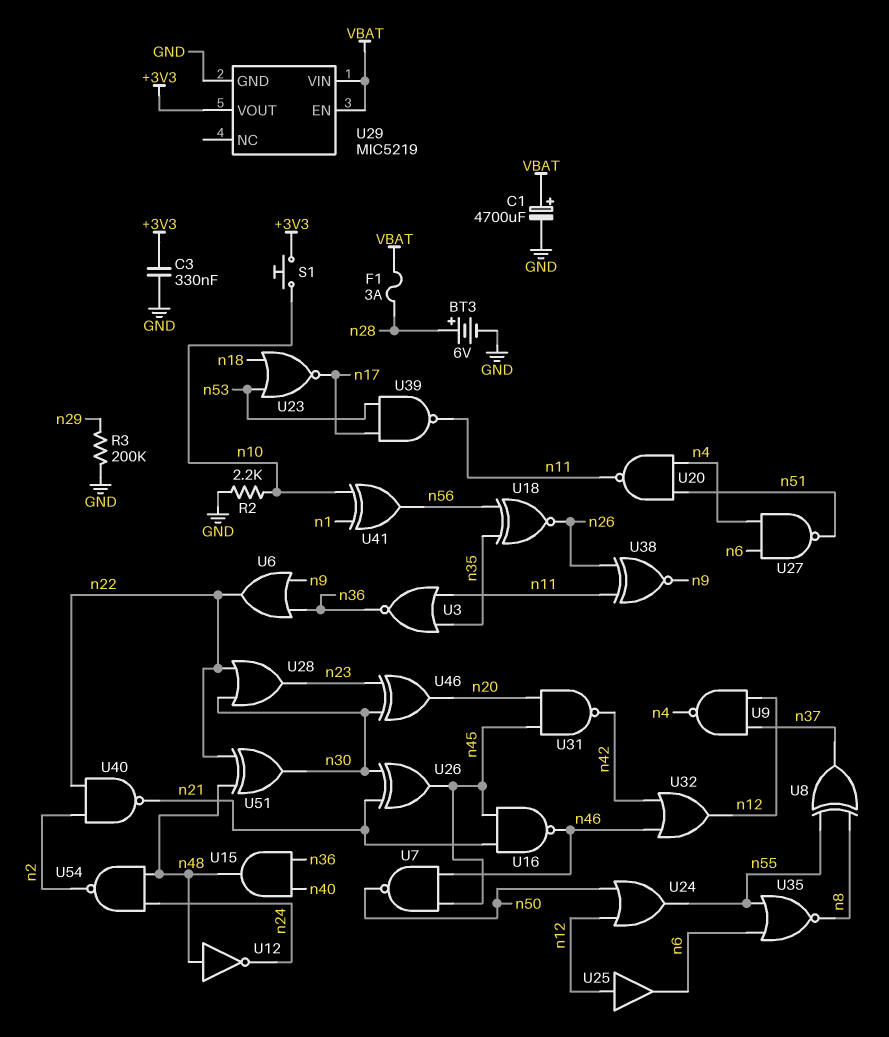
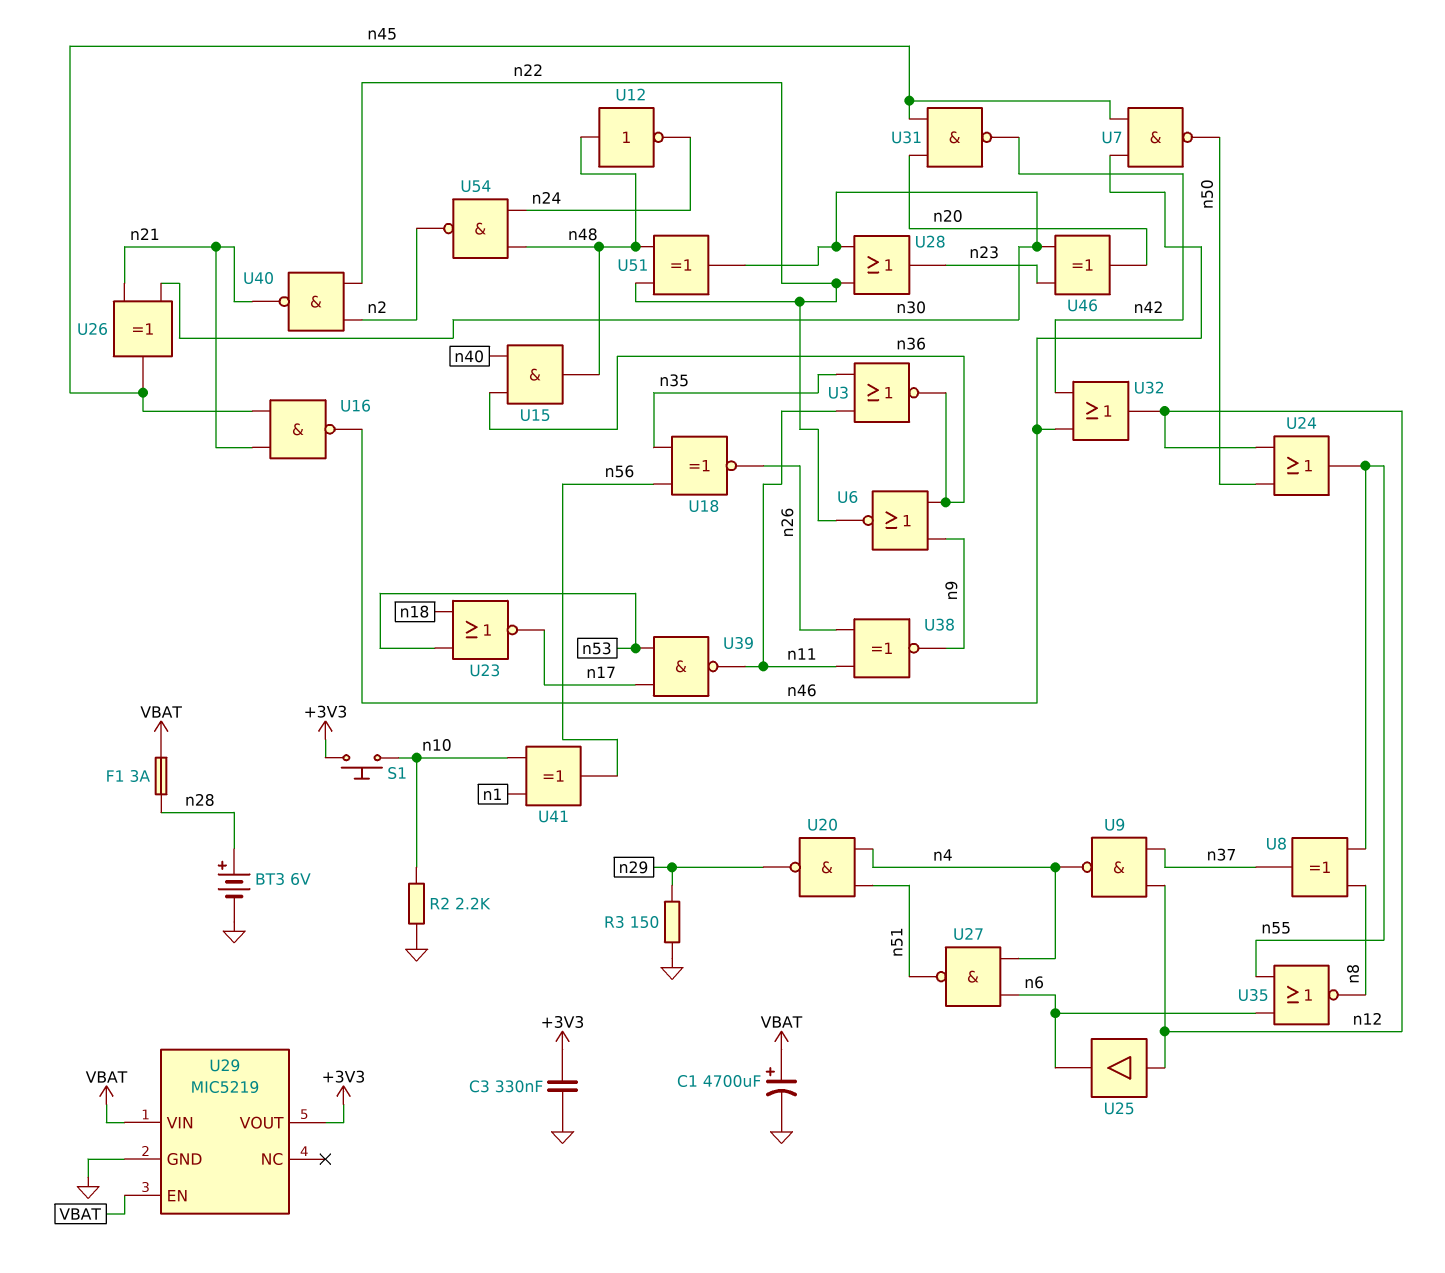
R3: 200k (GND, n29) -> 150 (GND, n29)
U6: OR (in n9, in n36, out n22) -> NOR (in n9, in n36, out n22)
U20: NAND (in n4, in n51, out n11) -> NAND (in n4, in n51, out n29)

